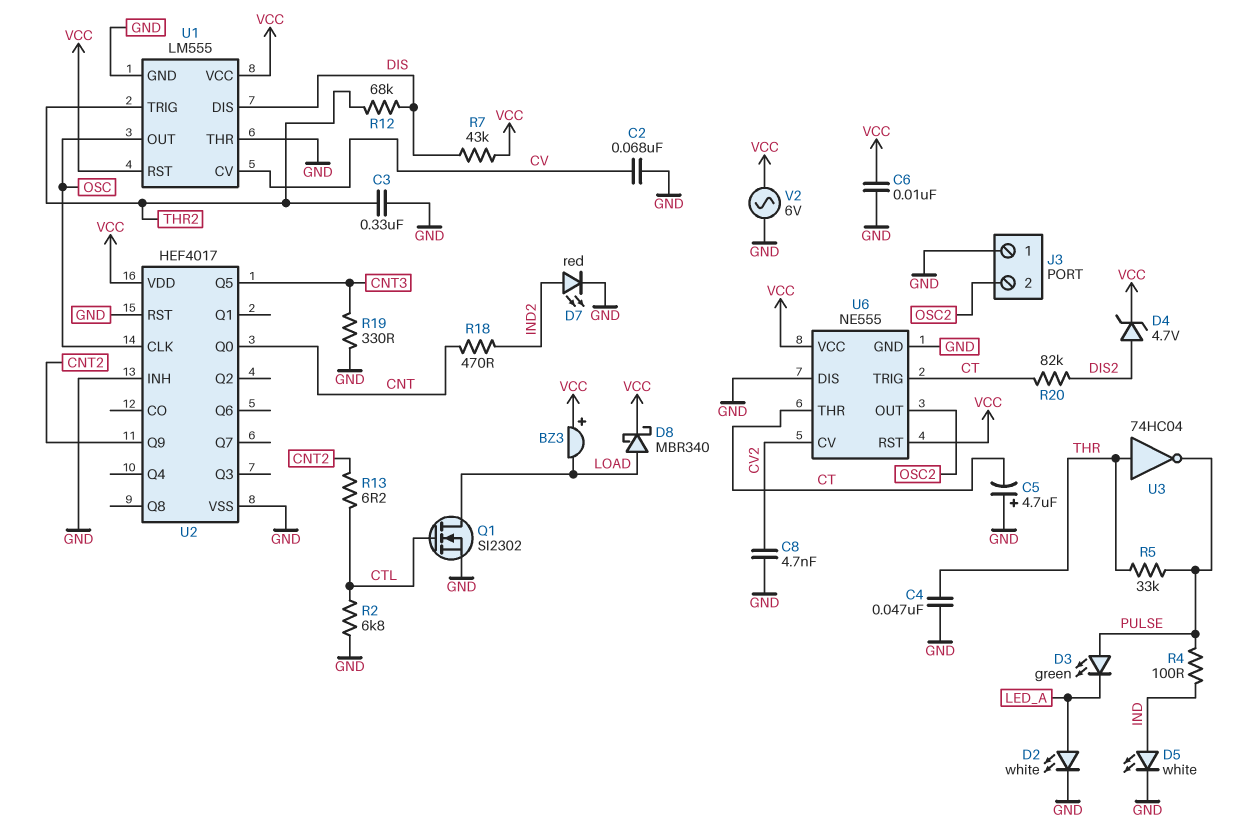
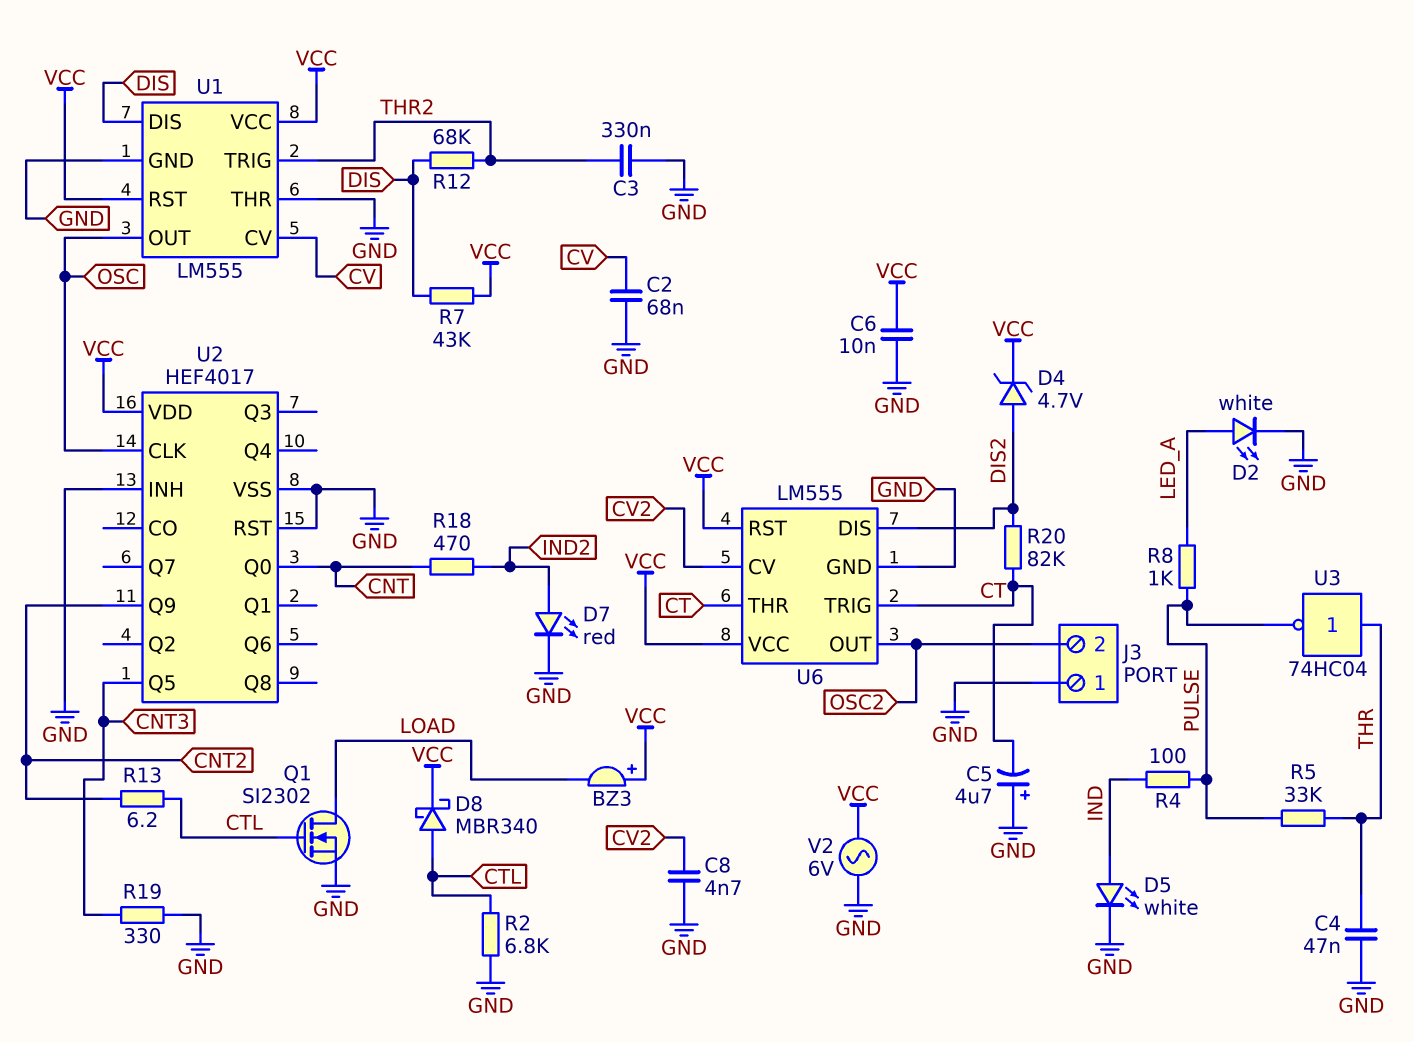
D3: LED green (A PULSE, K LED_A) -> none
D8: schottky MBR340 (A LOAD, K VCC) -> schottky MBR340 (A CTL, K VCC)
R8: none -> 1k (LED_A, PULSE)
U6: NE555 -> LM555
U6 pin DIS: GND -> DIS2

